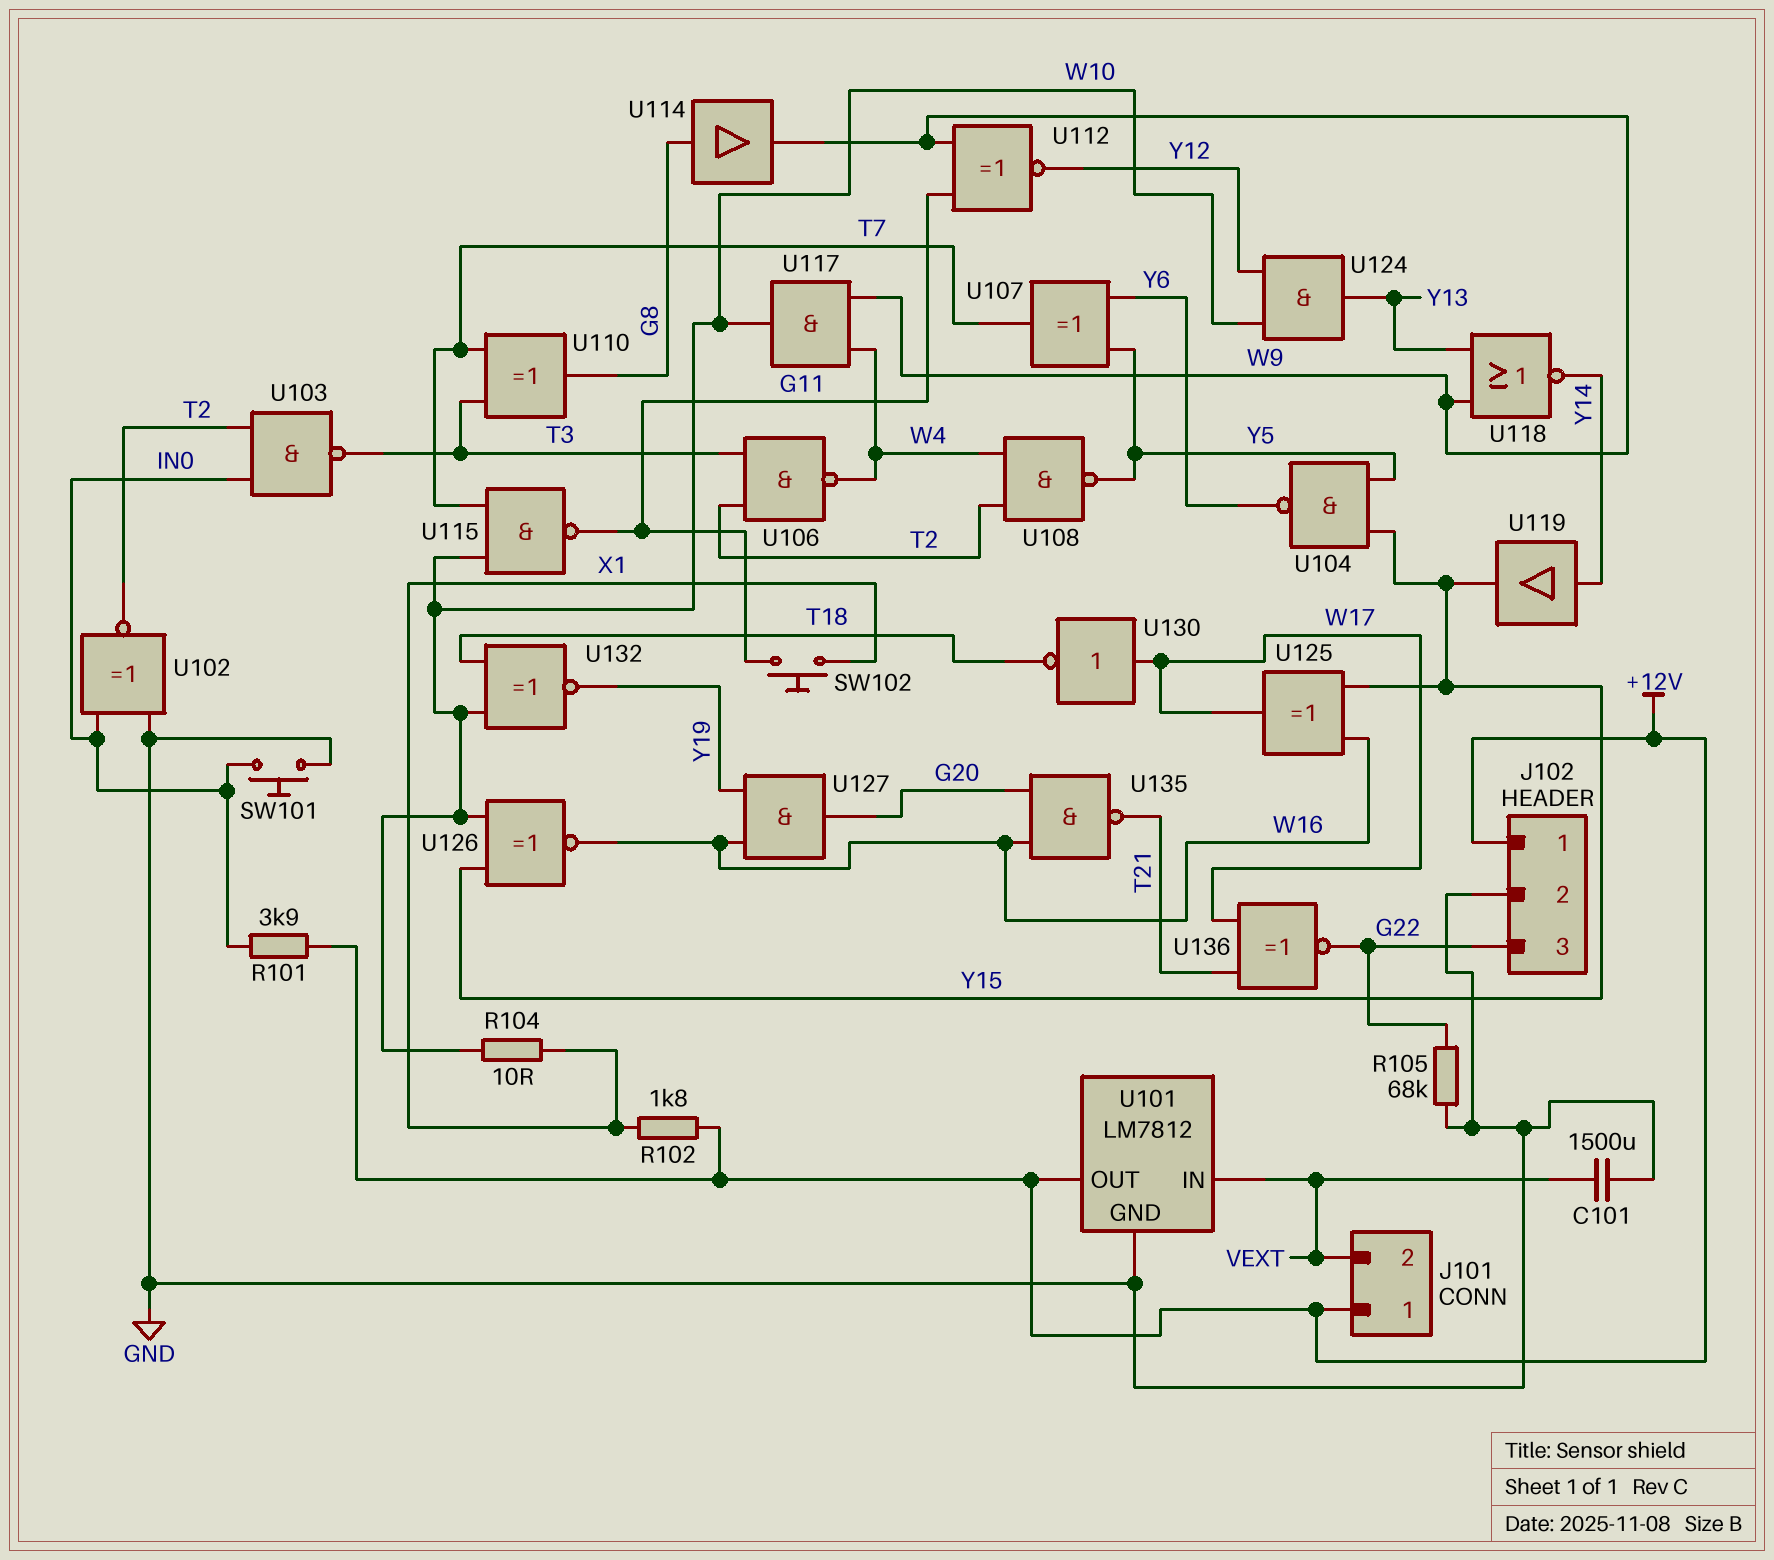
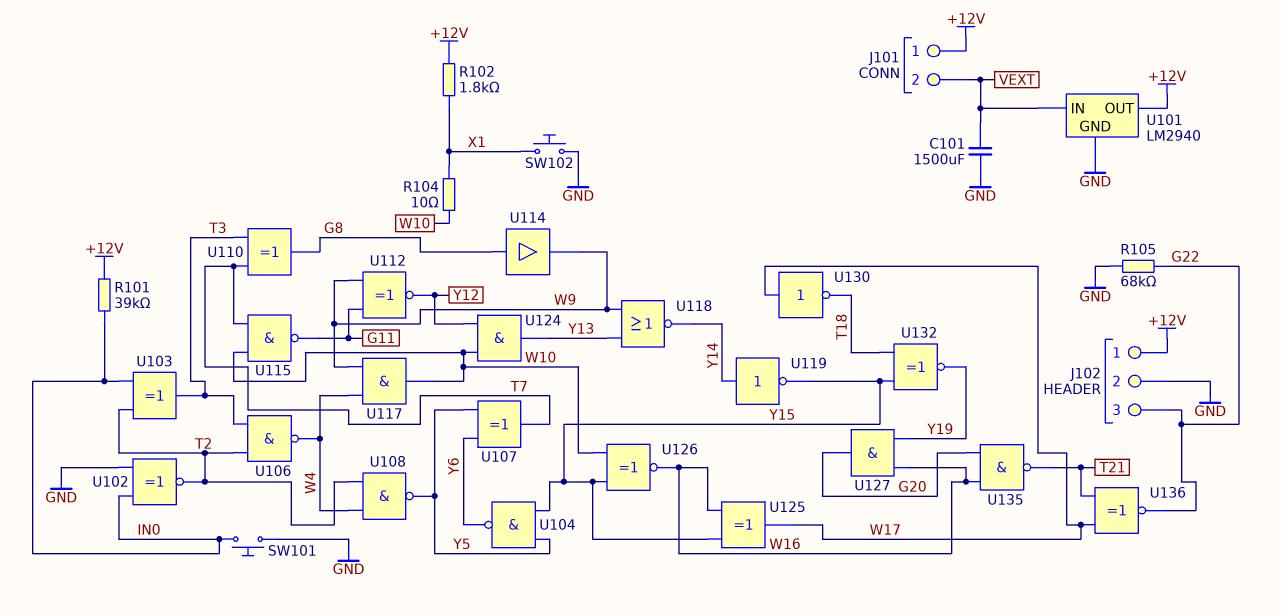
R101: 3.9k (+12V, IN0) -> 39k (+12V, IN0)
SW102: button (G11, X1) -> button (GND, X1)
U101: LM7812 -> LM2940
U103: NAND (in IN0, in T2, out T3) -> XOR (in IN0, in T2, out T3)
U119: buffer (in Y14, out Y15) -> NOT (in Y14, out Y15)
U132: XNOR (in T18, in W10, out Y19) -> XNOR (in T18, in Y15, out Y19)

